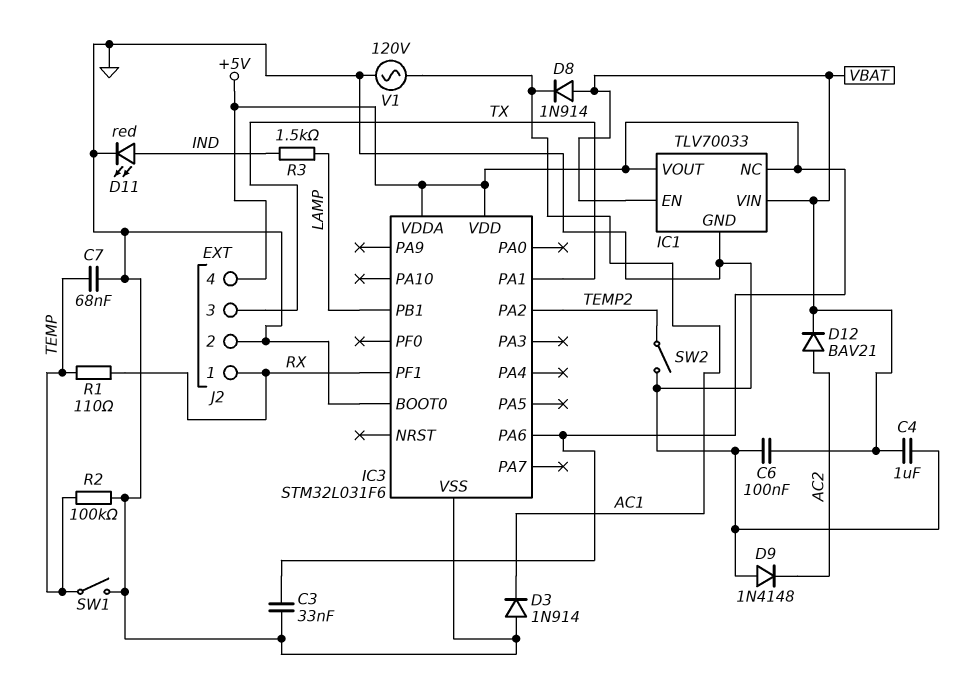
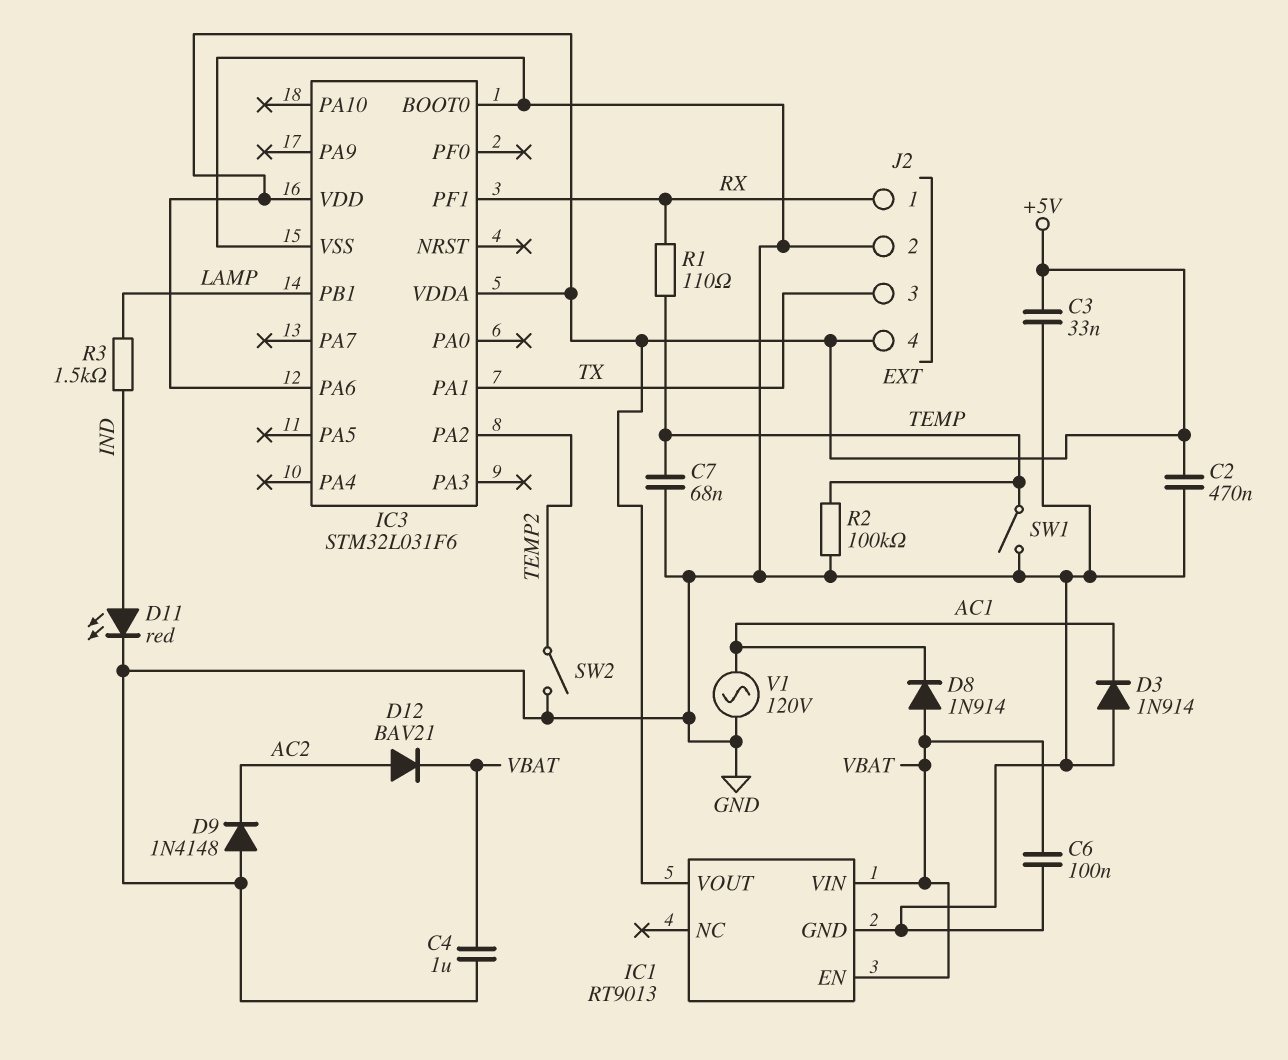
C2: none -> 470nF (+5V, GND)
IC1: TLV70033 -> RT9013
IC1 pin NC: +5V -> none

